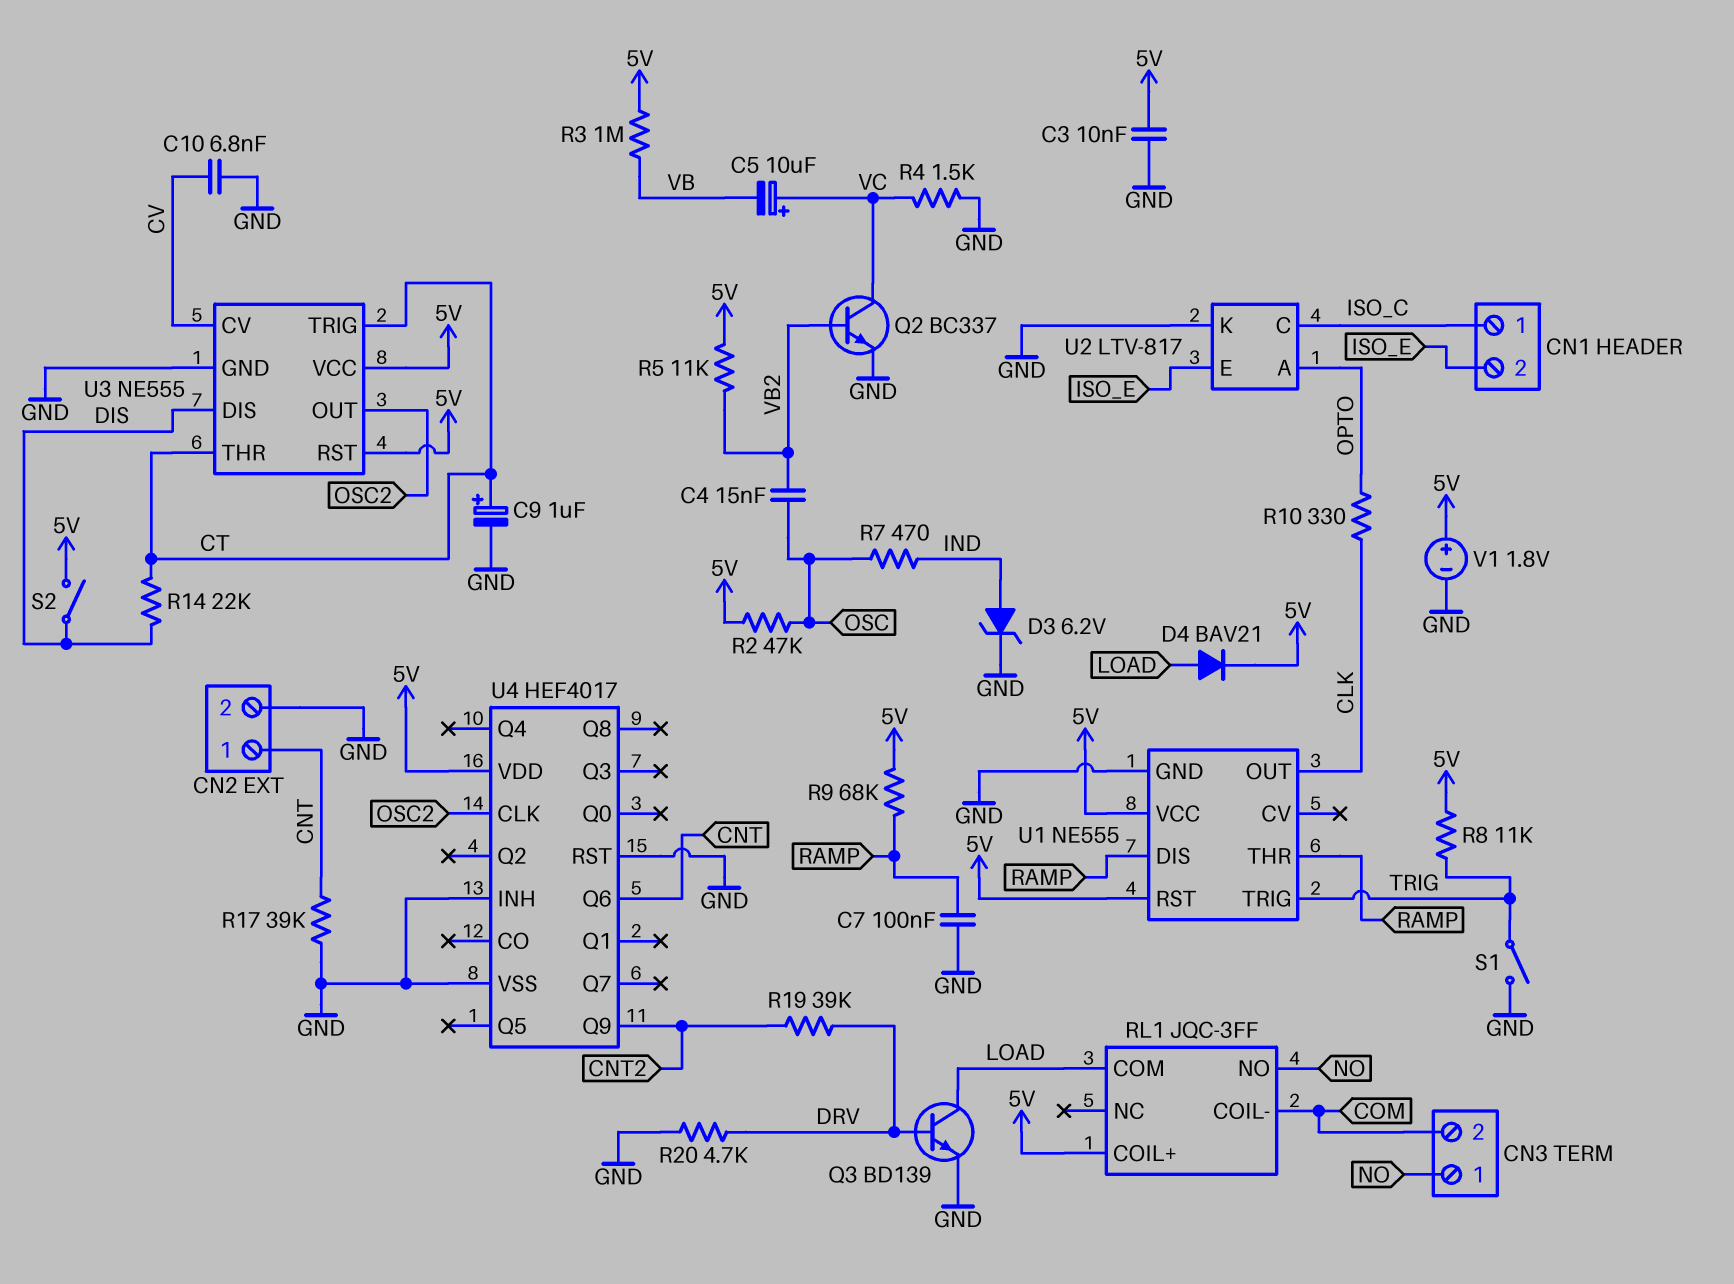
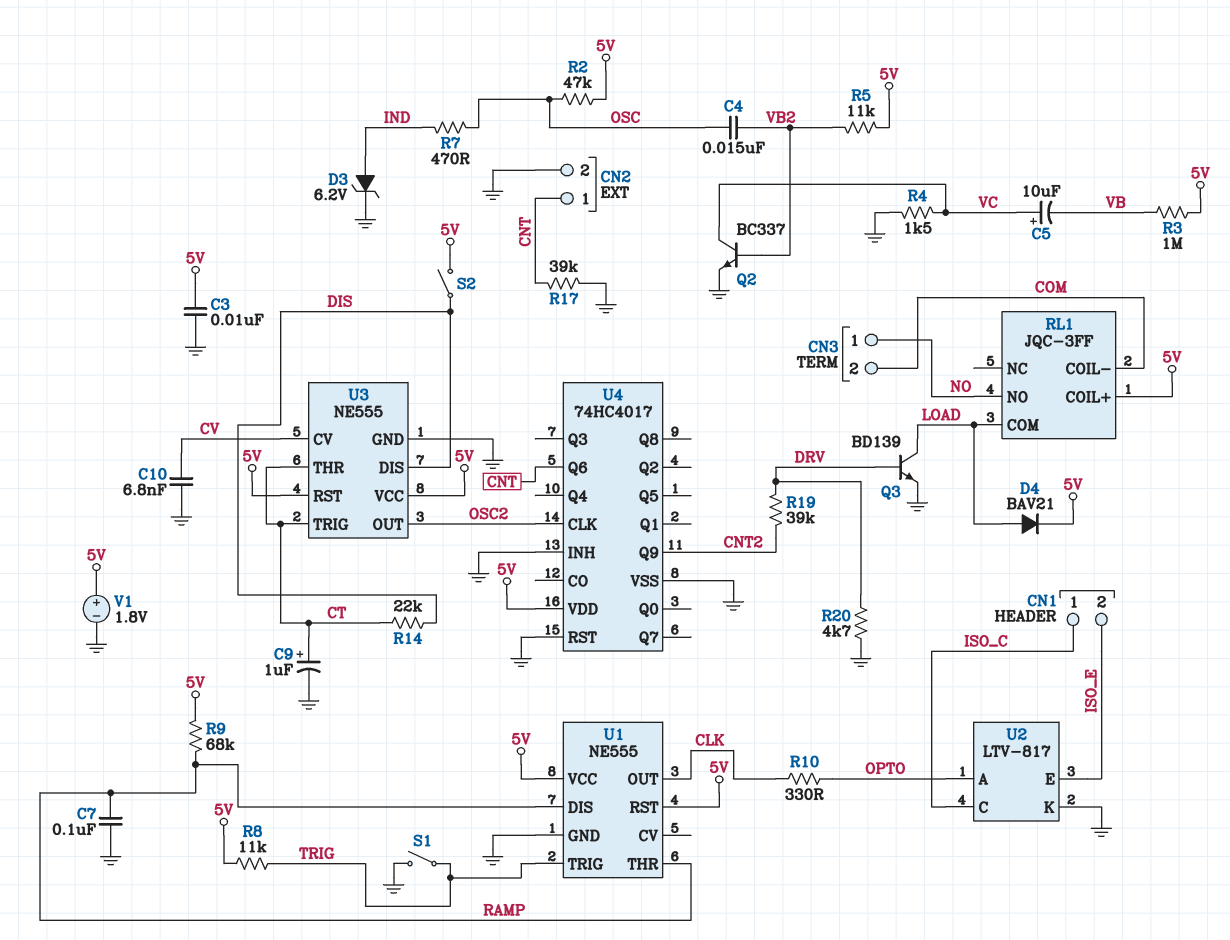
U4: HEF4017 -> 74HC4017

